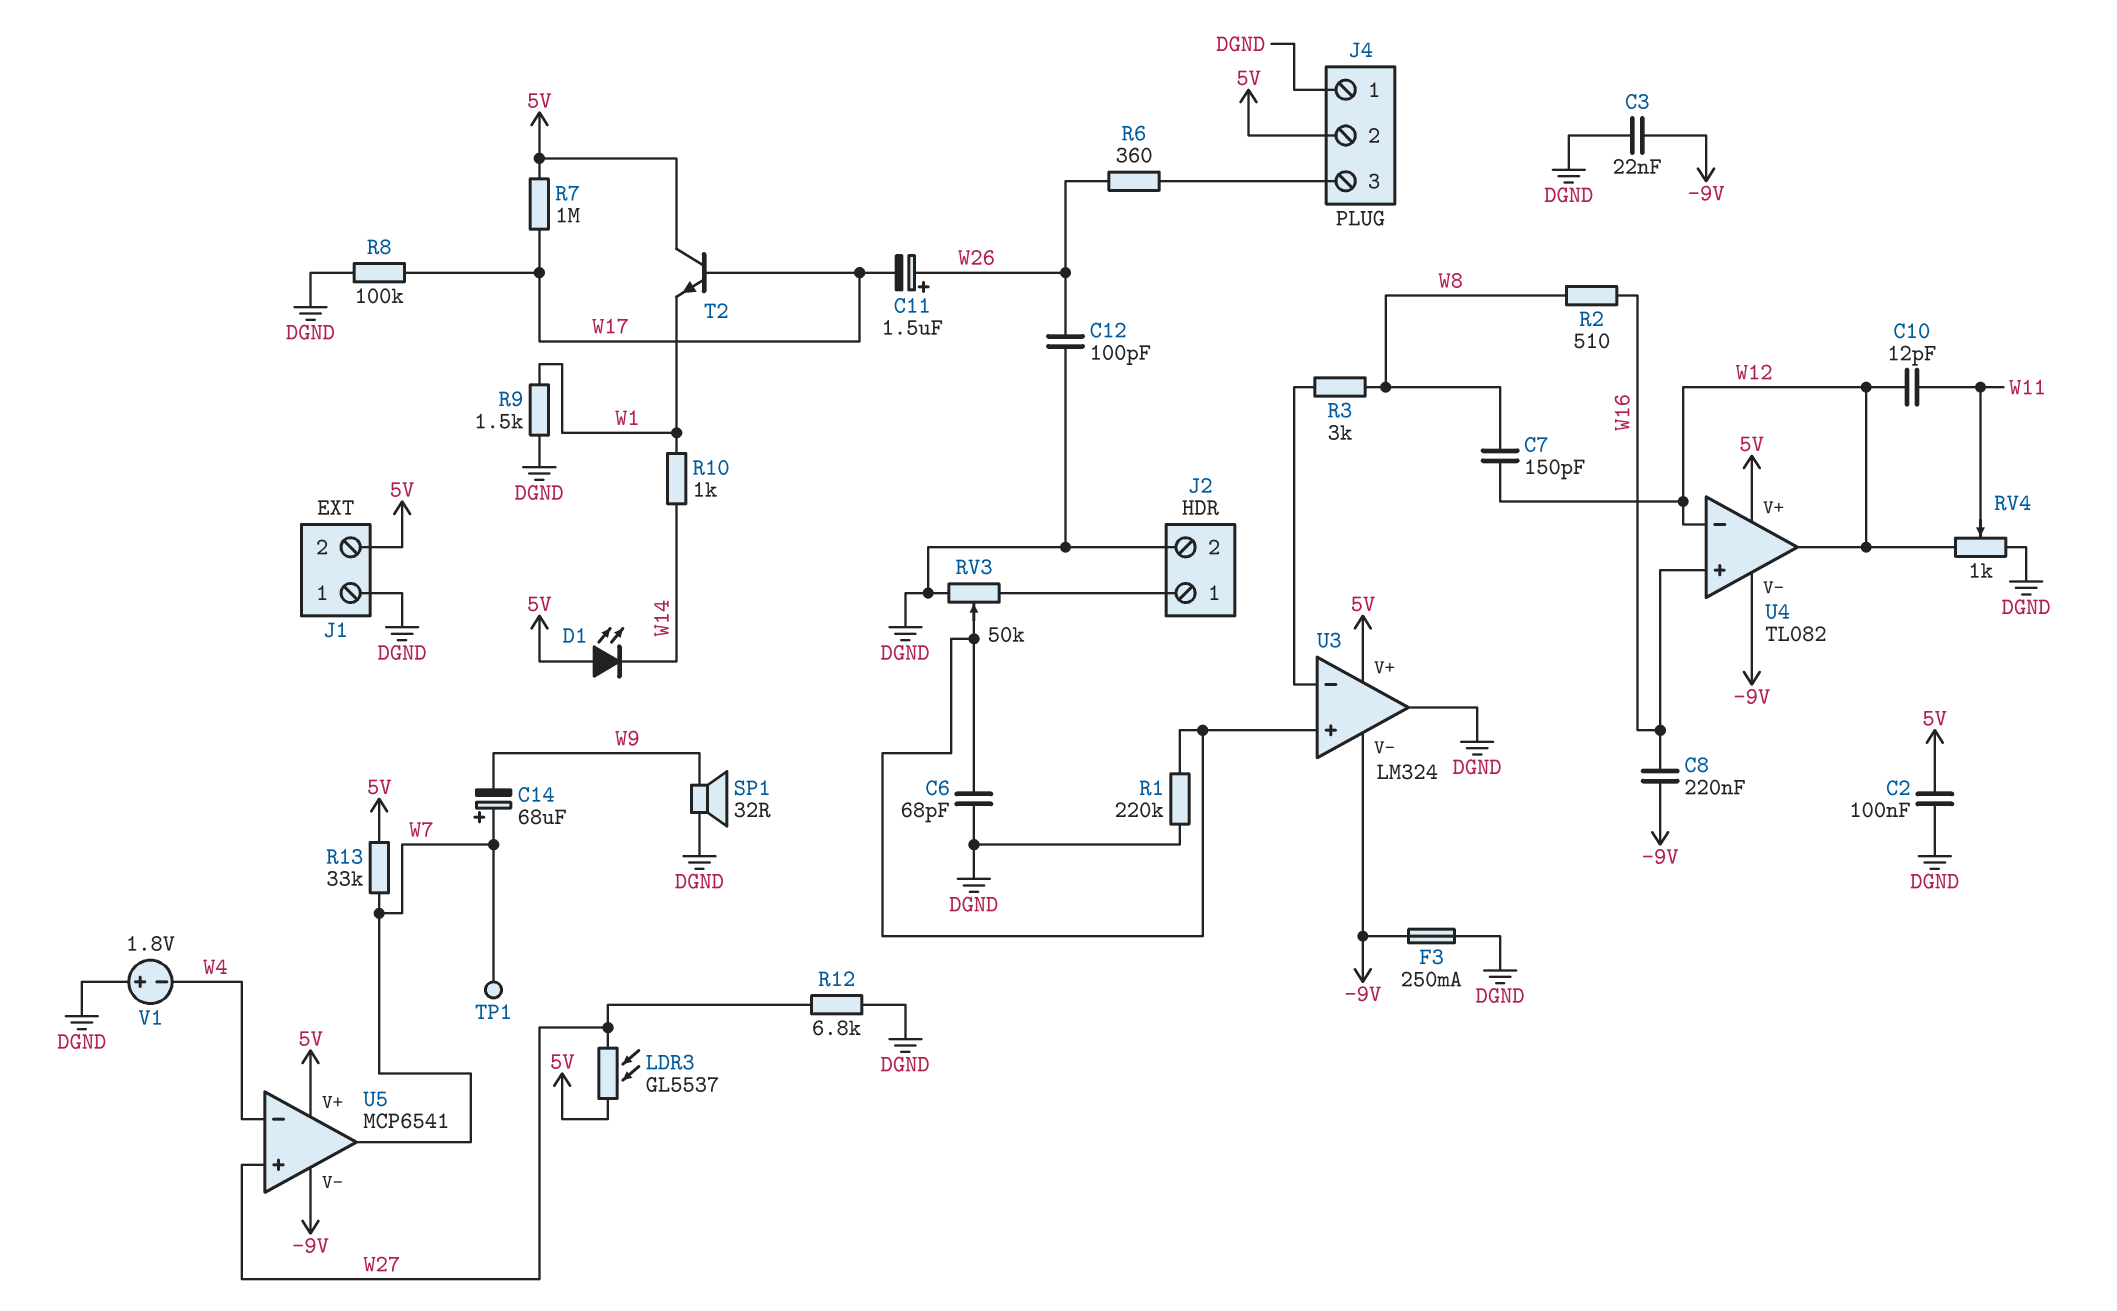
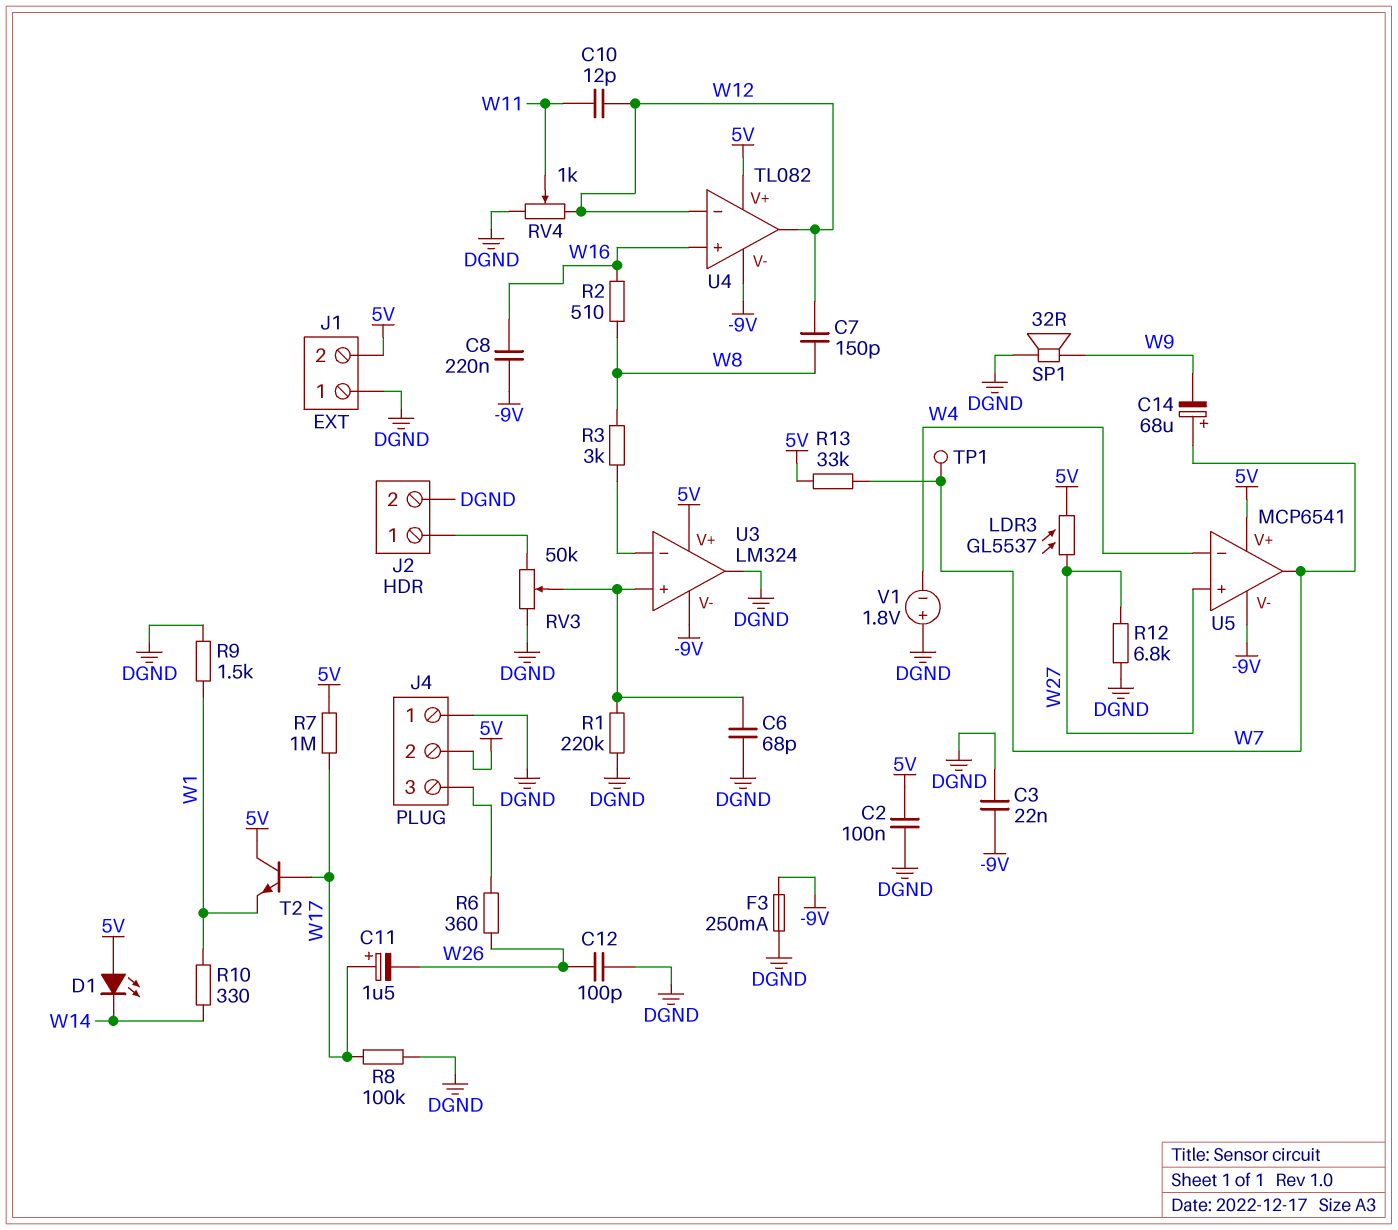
C11: 1.5uF (plus W26, minus W17) -> 1.5uF (plus W17, minus W26)
R10: 1k (W1, W14) -> 330 (W1, W14)

